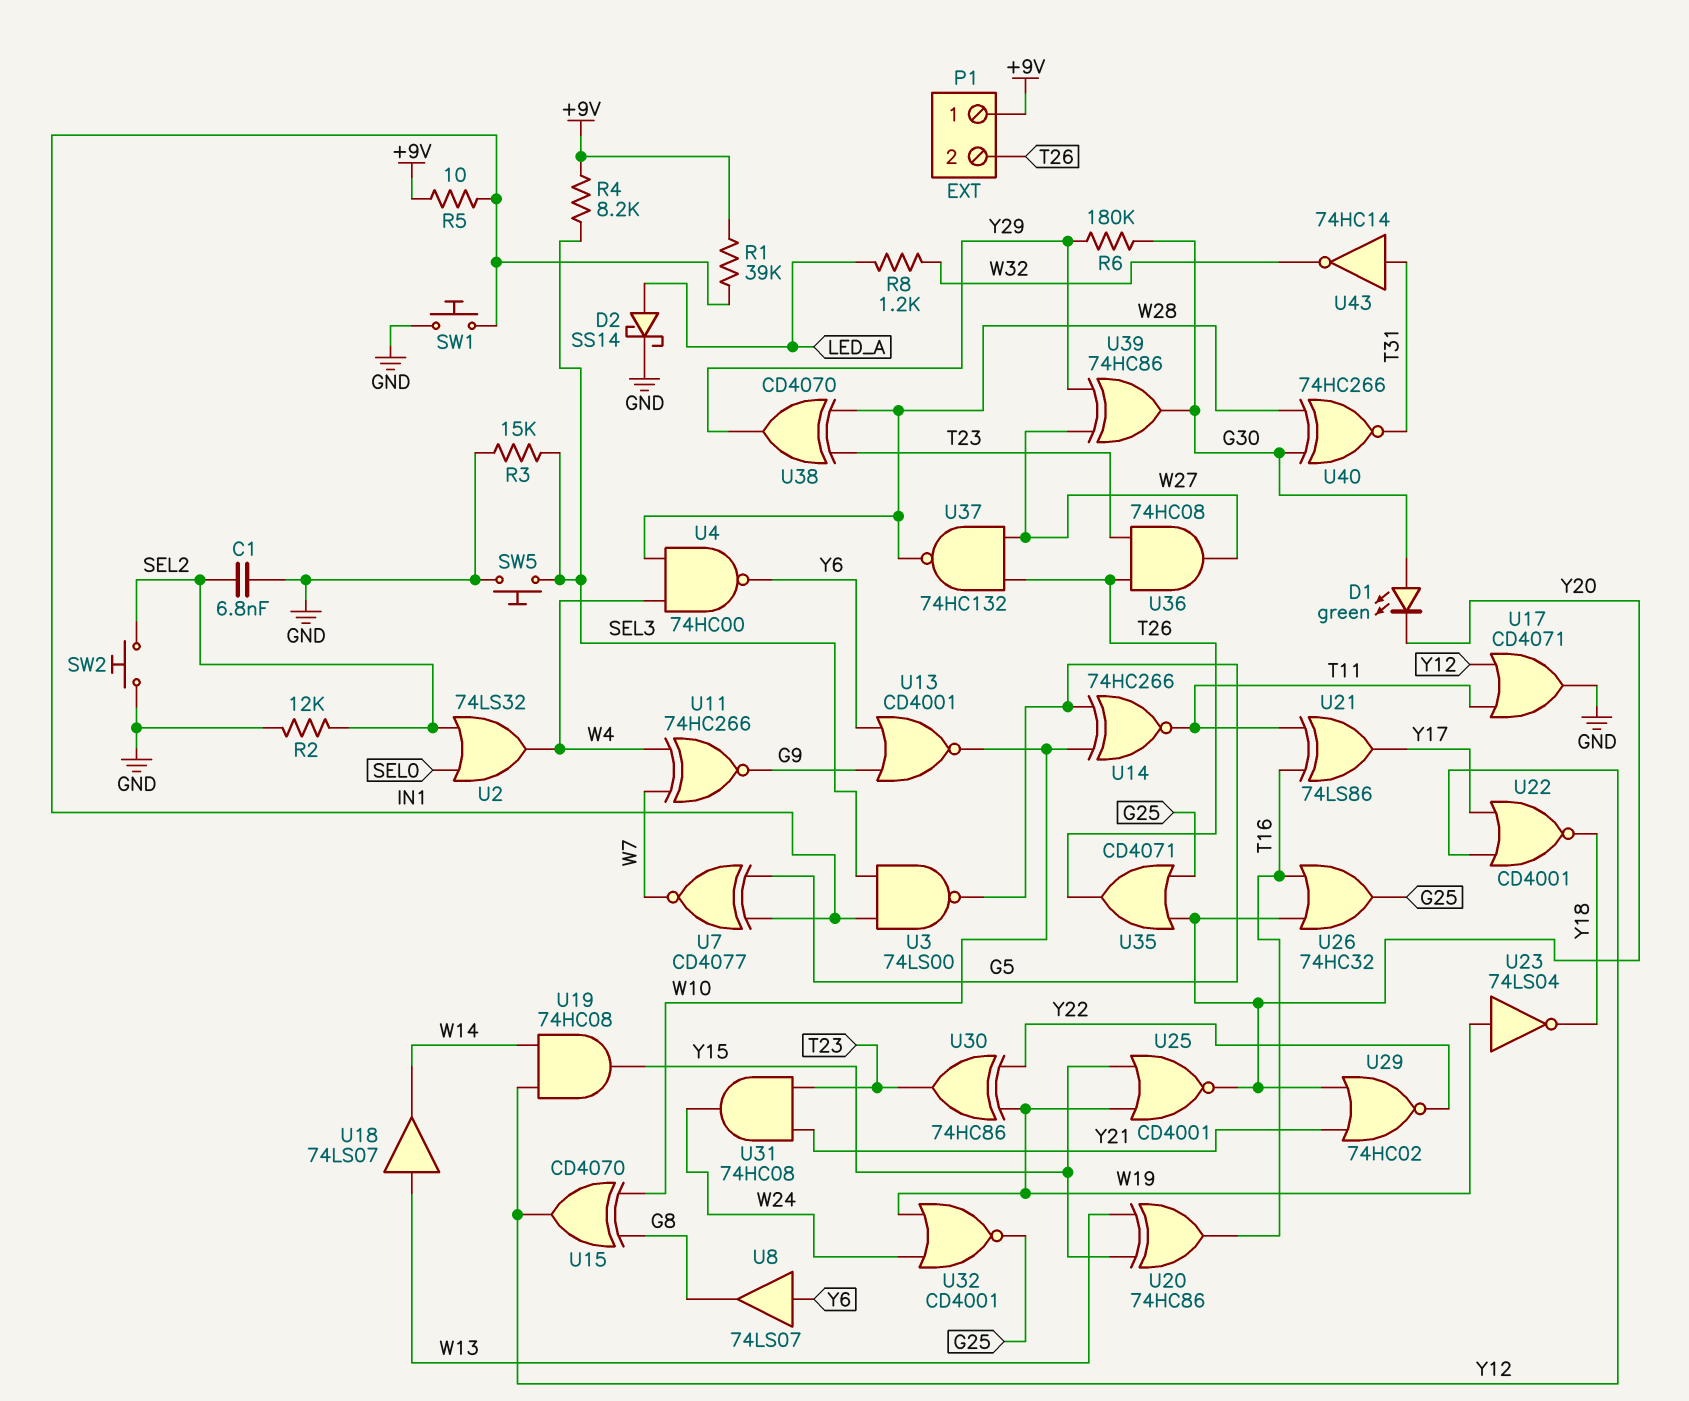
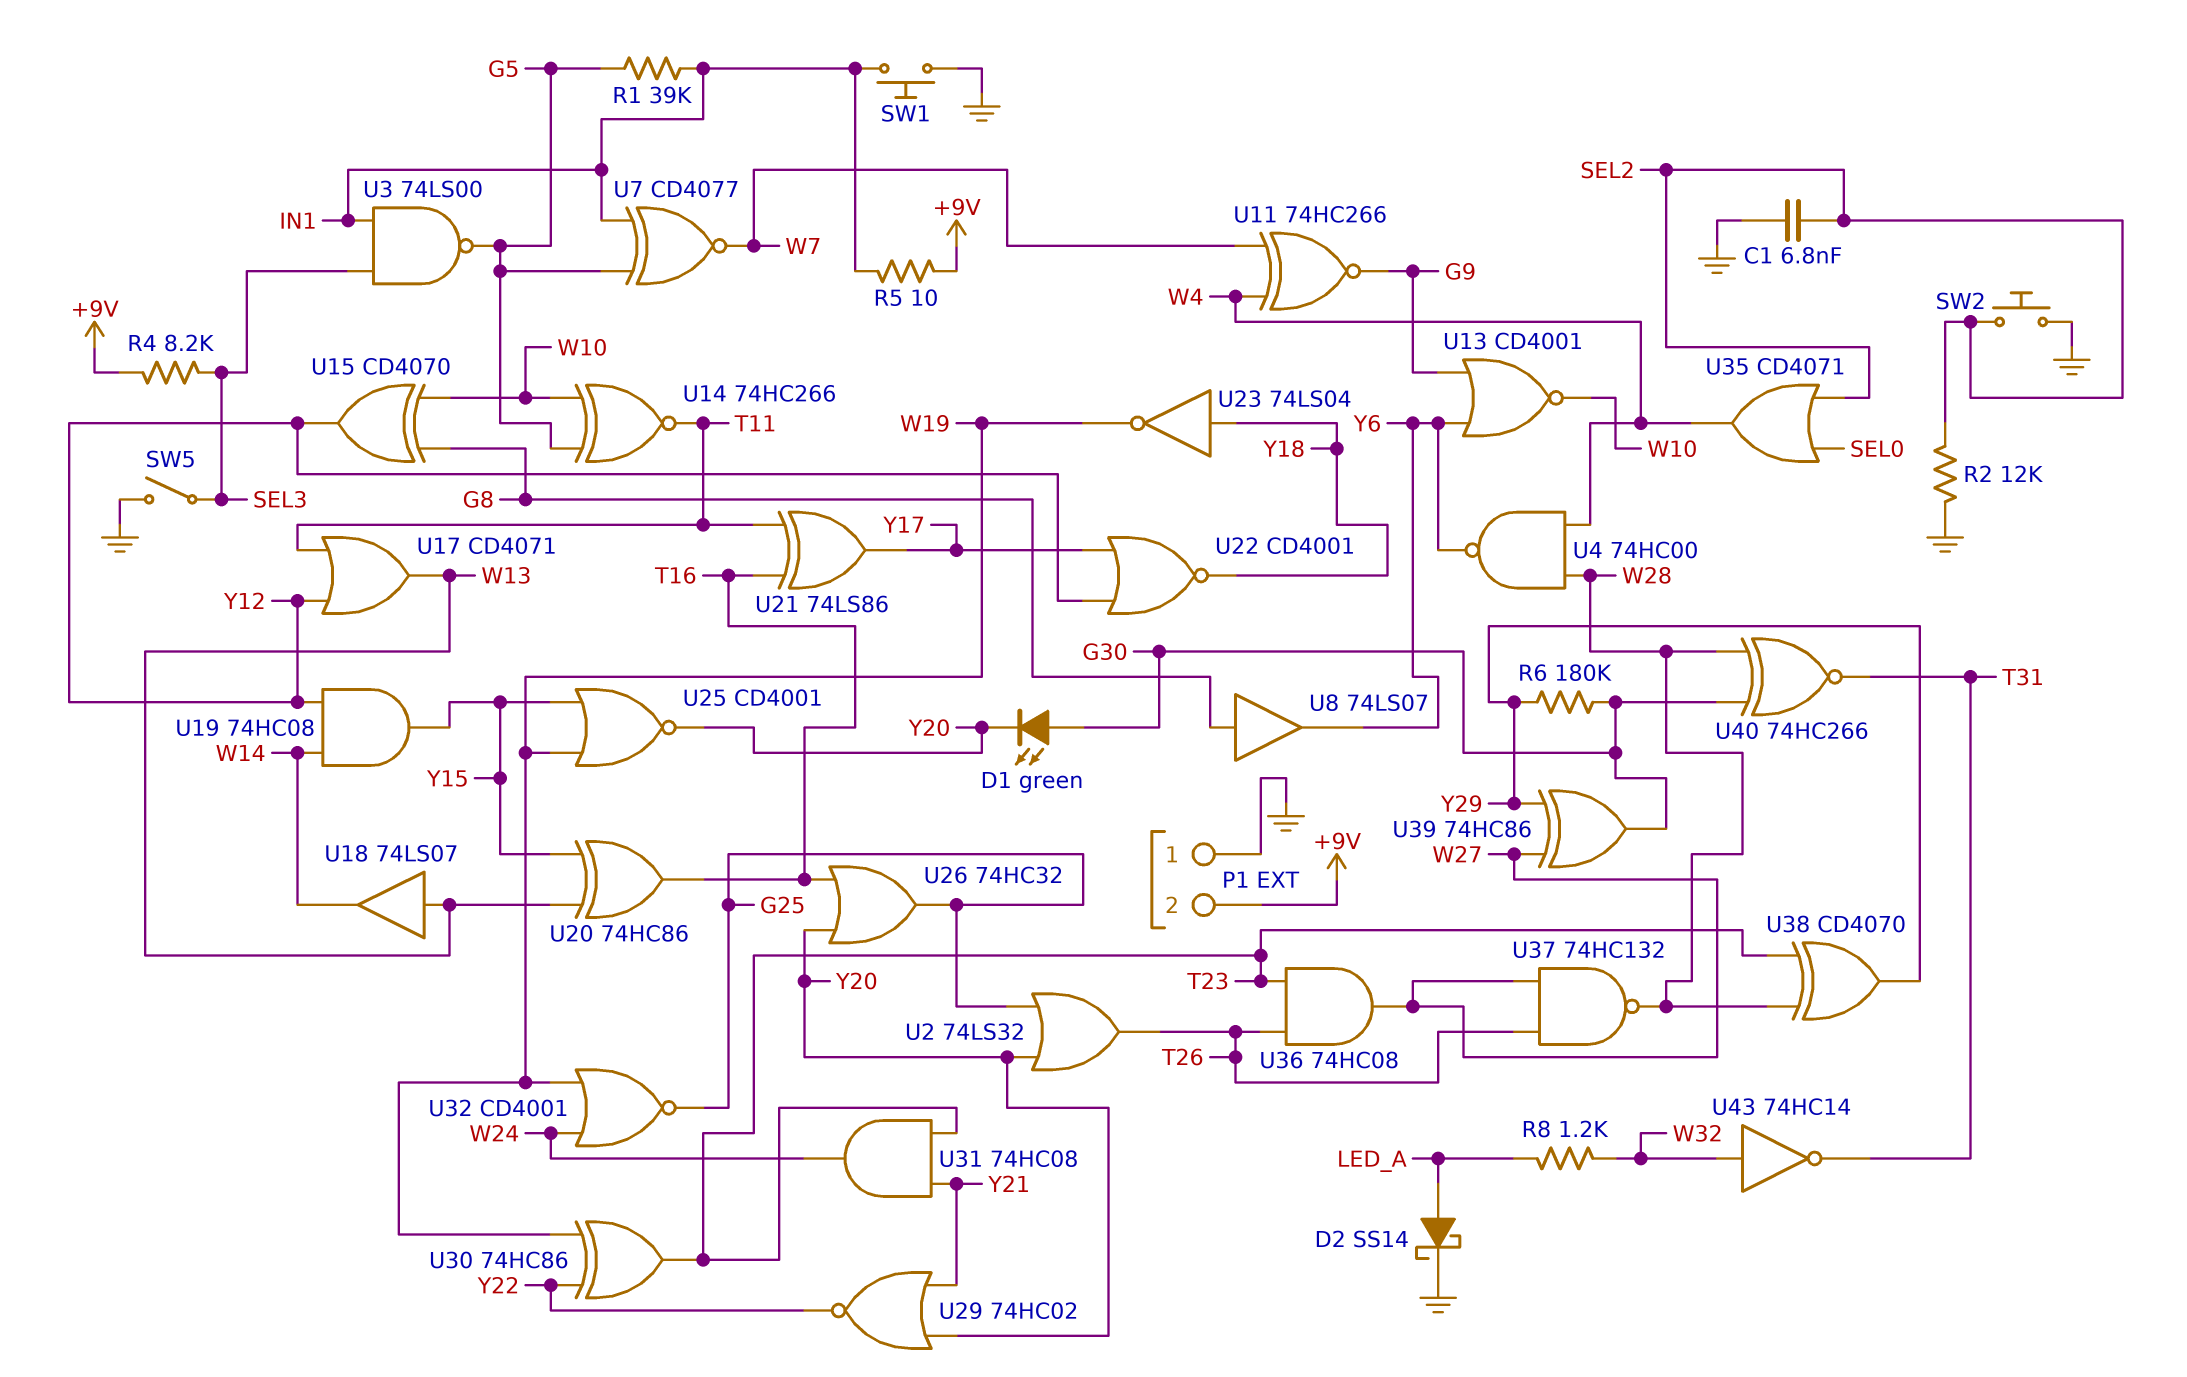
P1 pin 1: +9V -> GND
P1 pin 2: T26 -> +9V
R1: 39k (+9V, IN1) -> 39k (G5, IN1)
R3: 15k (GND, SEL3) -> none
SW5: button (GND, SEL3) -> switch (GND, SEL3)
U2: OR 74LS32 (in SEL0, in SEL2, out W4) -> OR 74LS32 (in G25, in Y20, out T26)
U8: buffer 74LS07 (in Y6, out G8) -> buffer 74LS07 (in G8, out Y6)
U17: OR CD4071 (in T11, in Y12, out GND) -> OR CD4071 (in T11, in Y12, out W13)
U23: NOT 74LS04 (in W19, out Y18) -> NOT 74LS04 (in Y18, out W19)
U35: OR CD4071 (in G25, in Y20, out T26) -> OR CD4071 (in SEL0, in SEL2, out W4)
U43: NOT 74HC14 (in T31, out W32) -> NOT 74HC14 (in W32, out T31)

